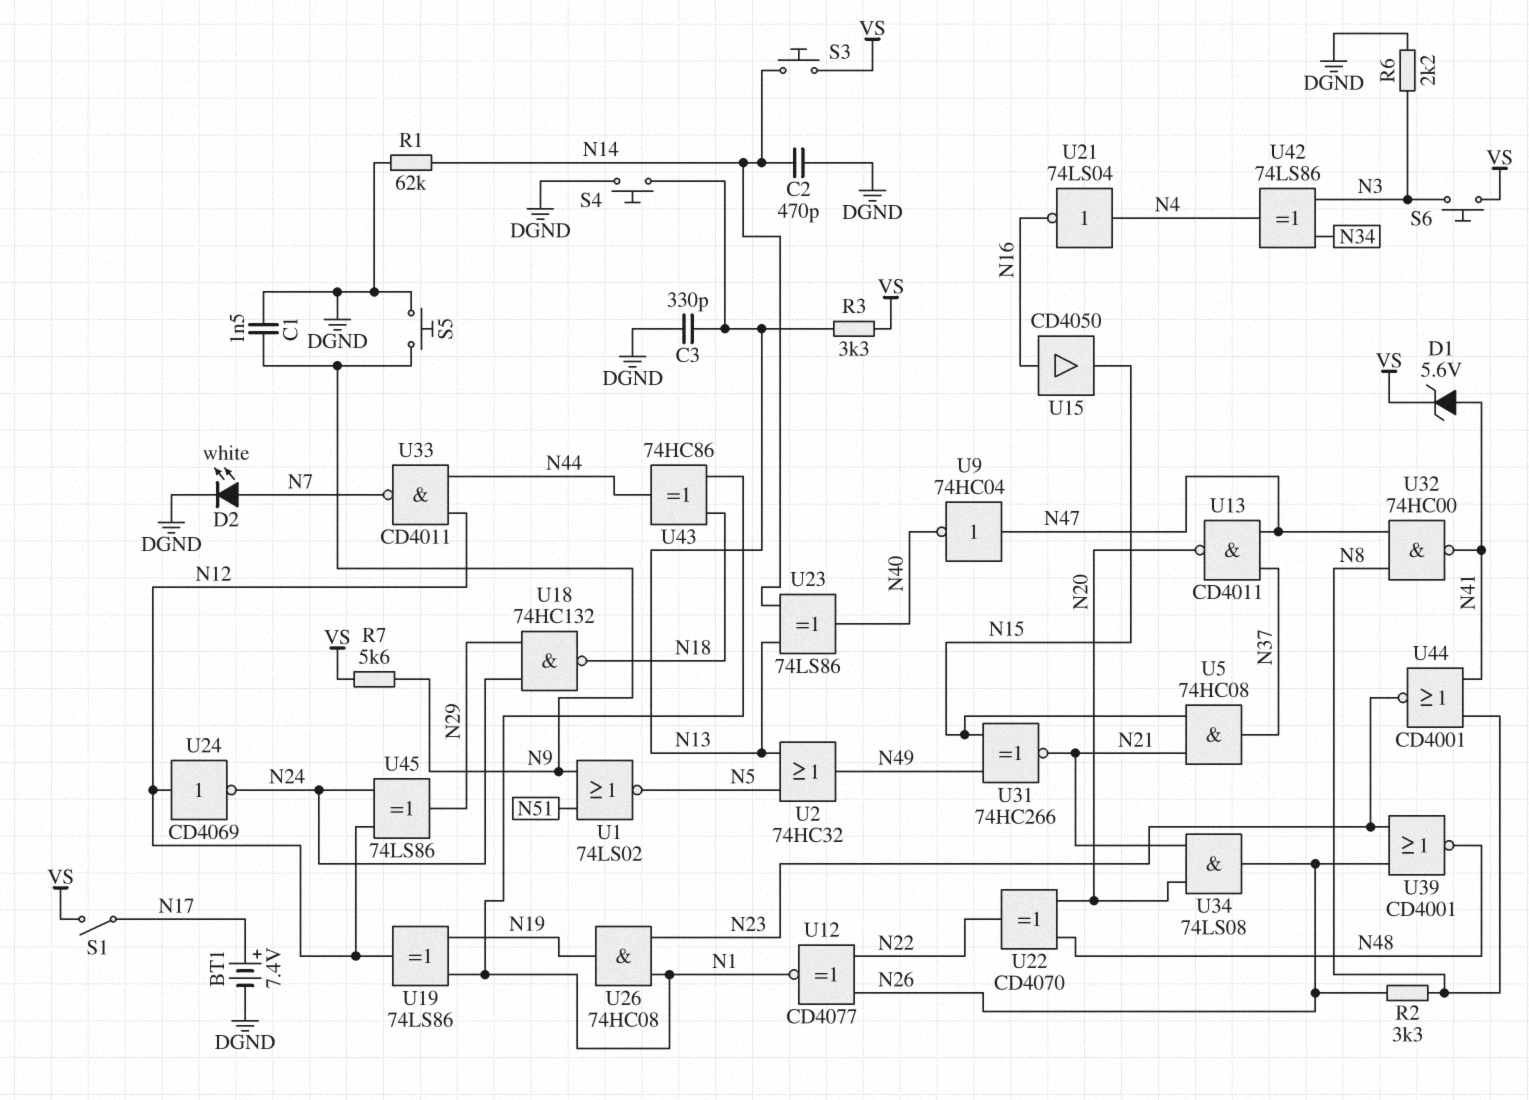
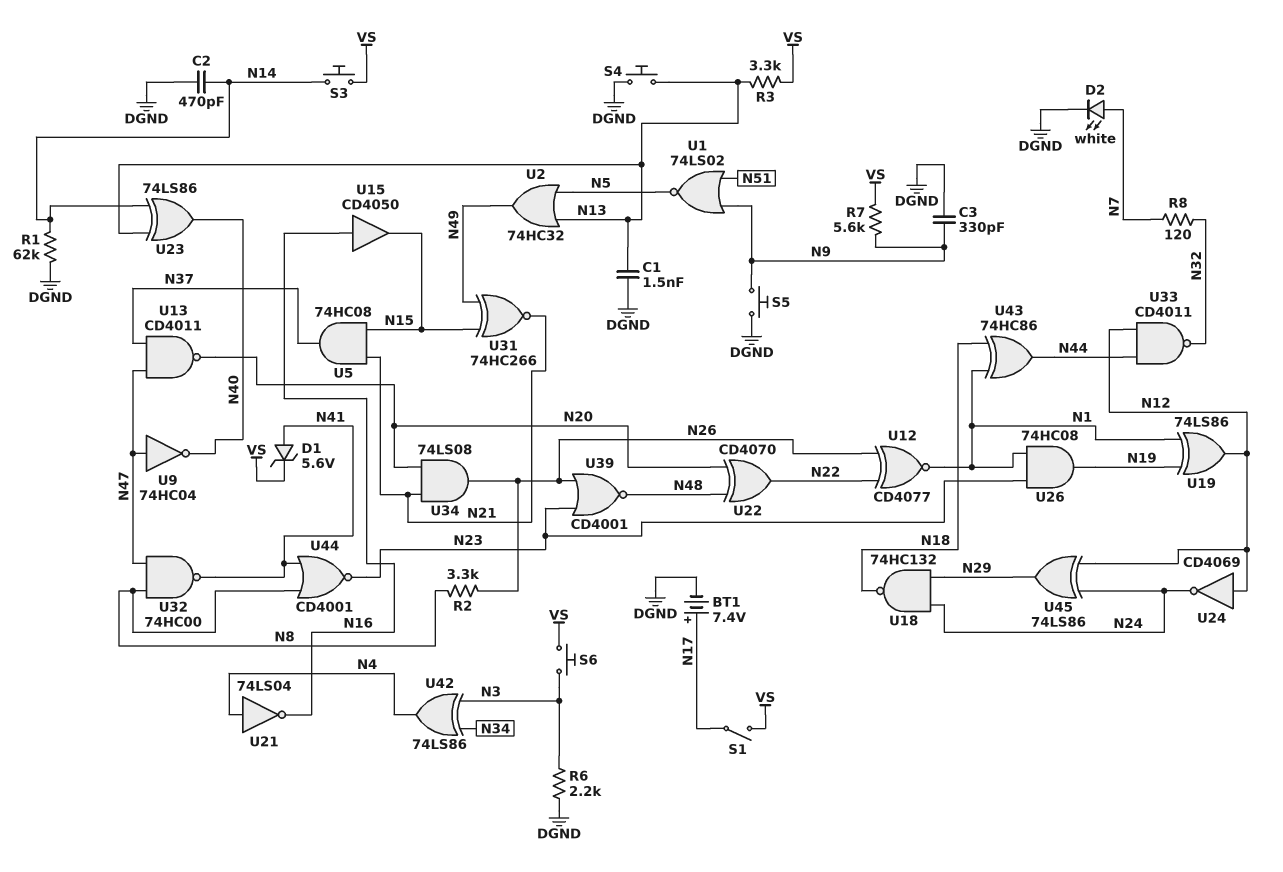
C1: 1.5nF (DGND, N9) -> 1.5nF (DGND, N13)
C3: 330pF (DGND, N13) -> 330pF (DGND, N9)
R8: none -> 120 (N7, N32)
U33: NAND CD4011 (in N12, in N44, out N7) -> NAND CD4011 (in N12, in N44, out N32)

